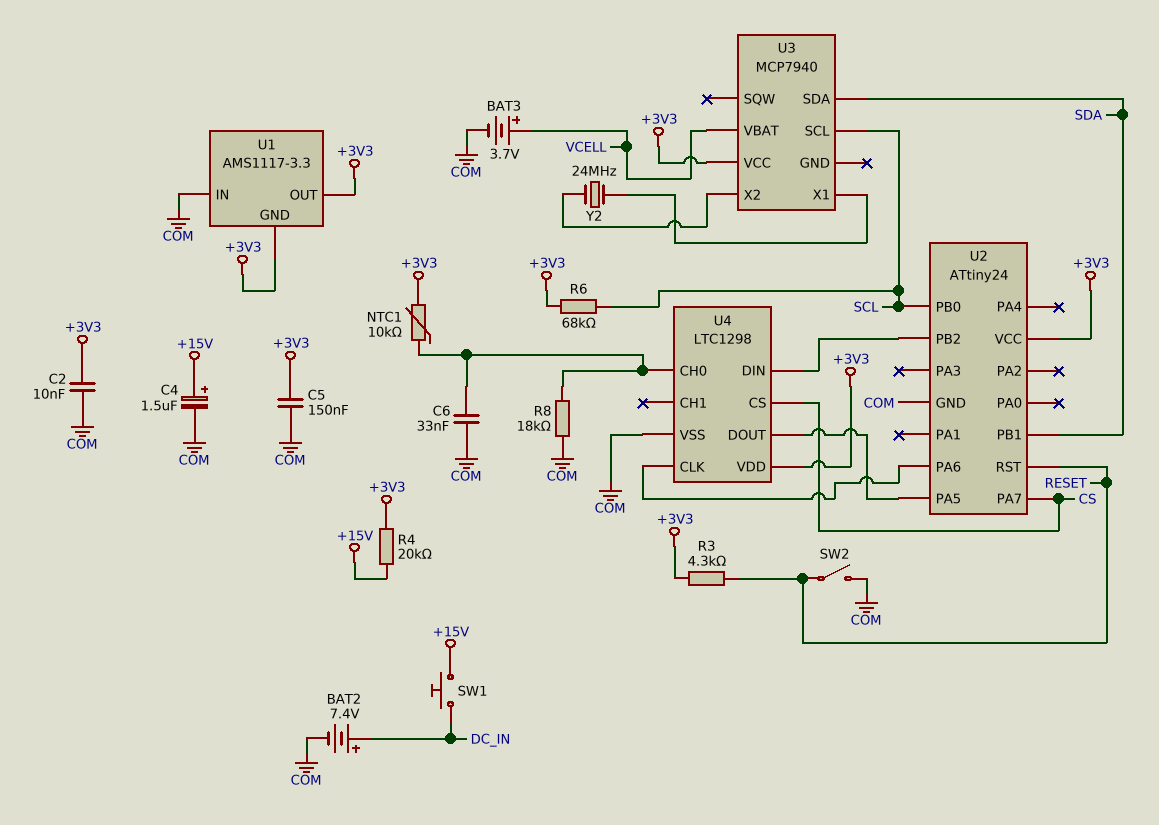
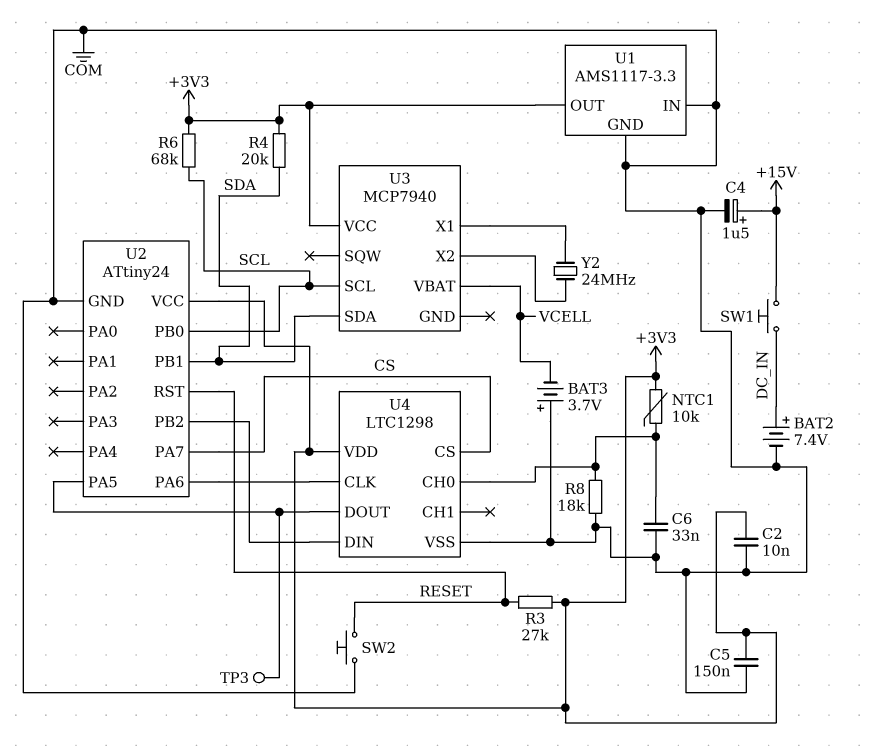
BAT3: 3.7V (plus VCELL, minus COM) -> 3.7V (plus COM, minus VCELL)
R3: 4.3k (+3V3, RESET) -> 27k (+3V3, RESET)
R4: 20k (+3V3, +15V) -> 20k (+3V3, SDA)
SW2: switch (COM, RESET) -> button (COM, RESET)
TP3: none -> test point (U2/PA5)
U1 pin GND: +3V3 -> COM

